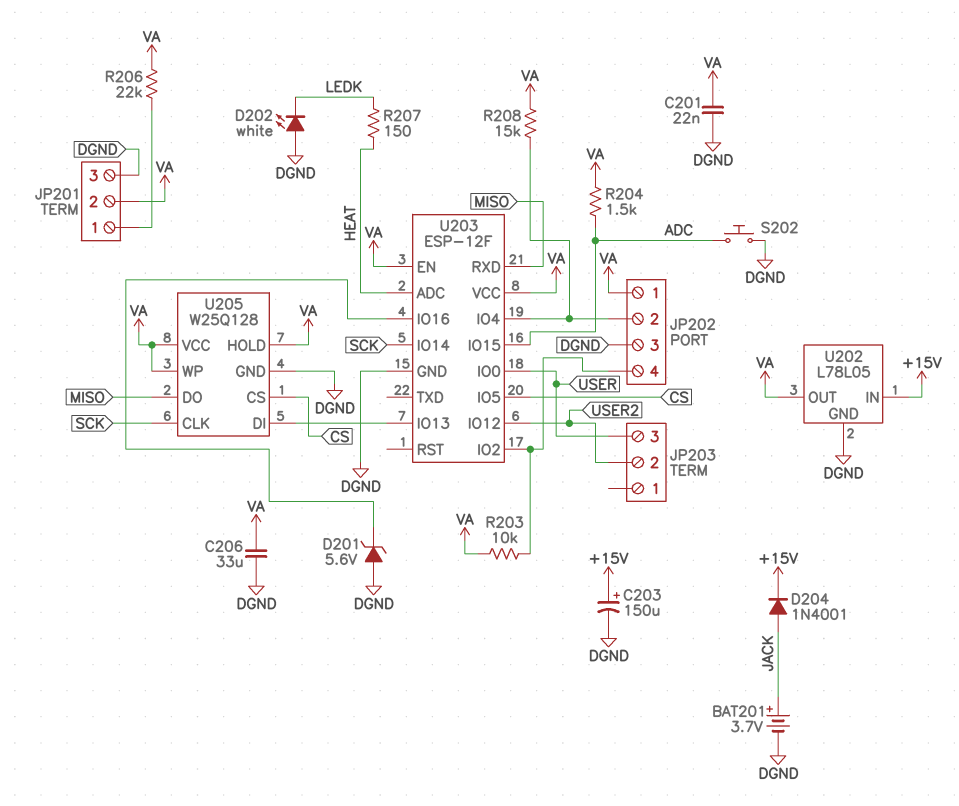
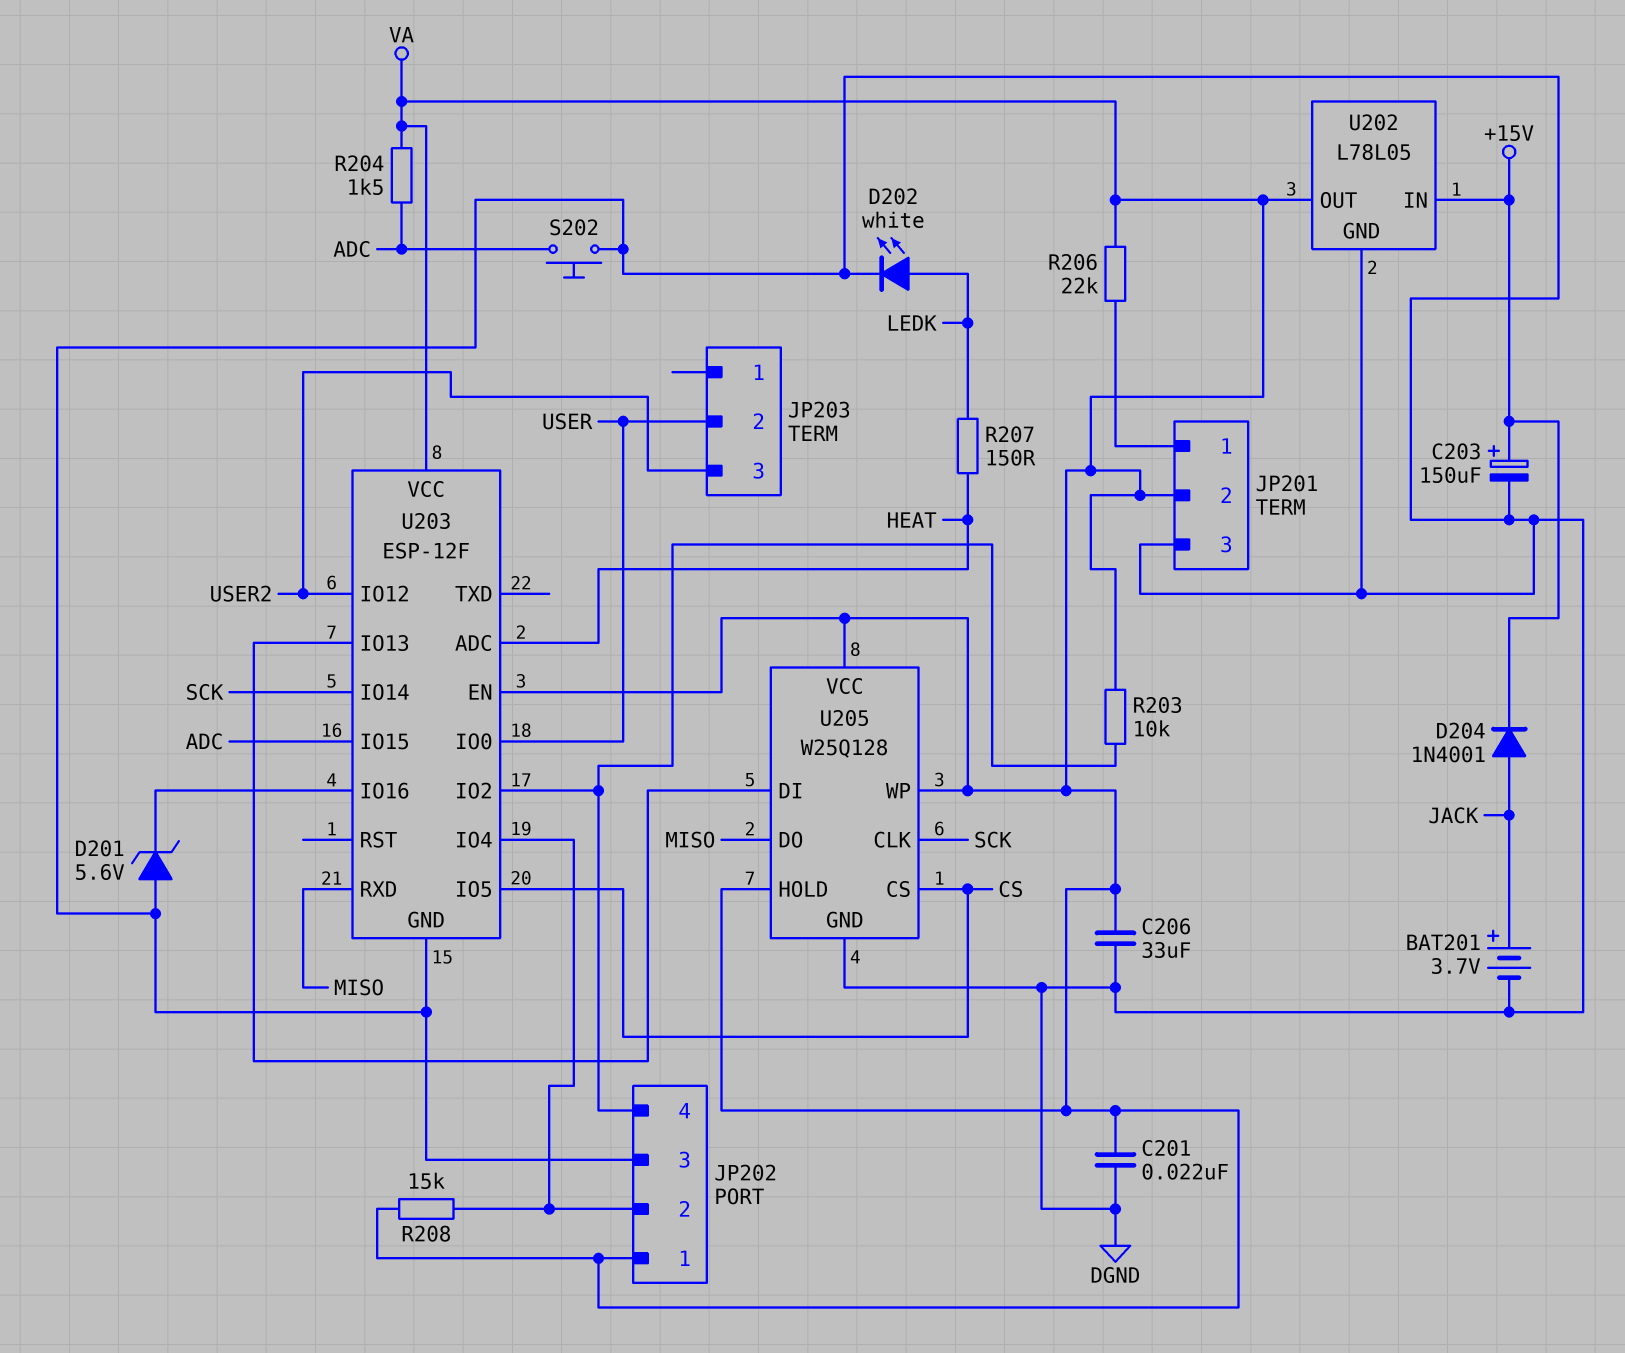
D202: LED white (A DGND, K LEDK) -> LED white (A LEDK, K DGND)
JP203 pin 2: USER2 -> USER
JP203 pin 3: USER -> USER2

